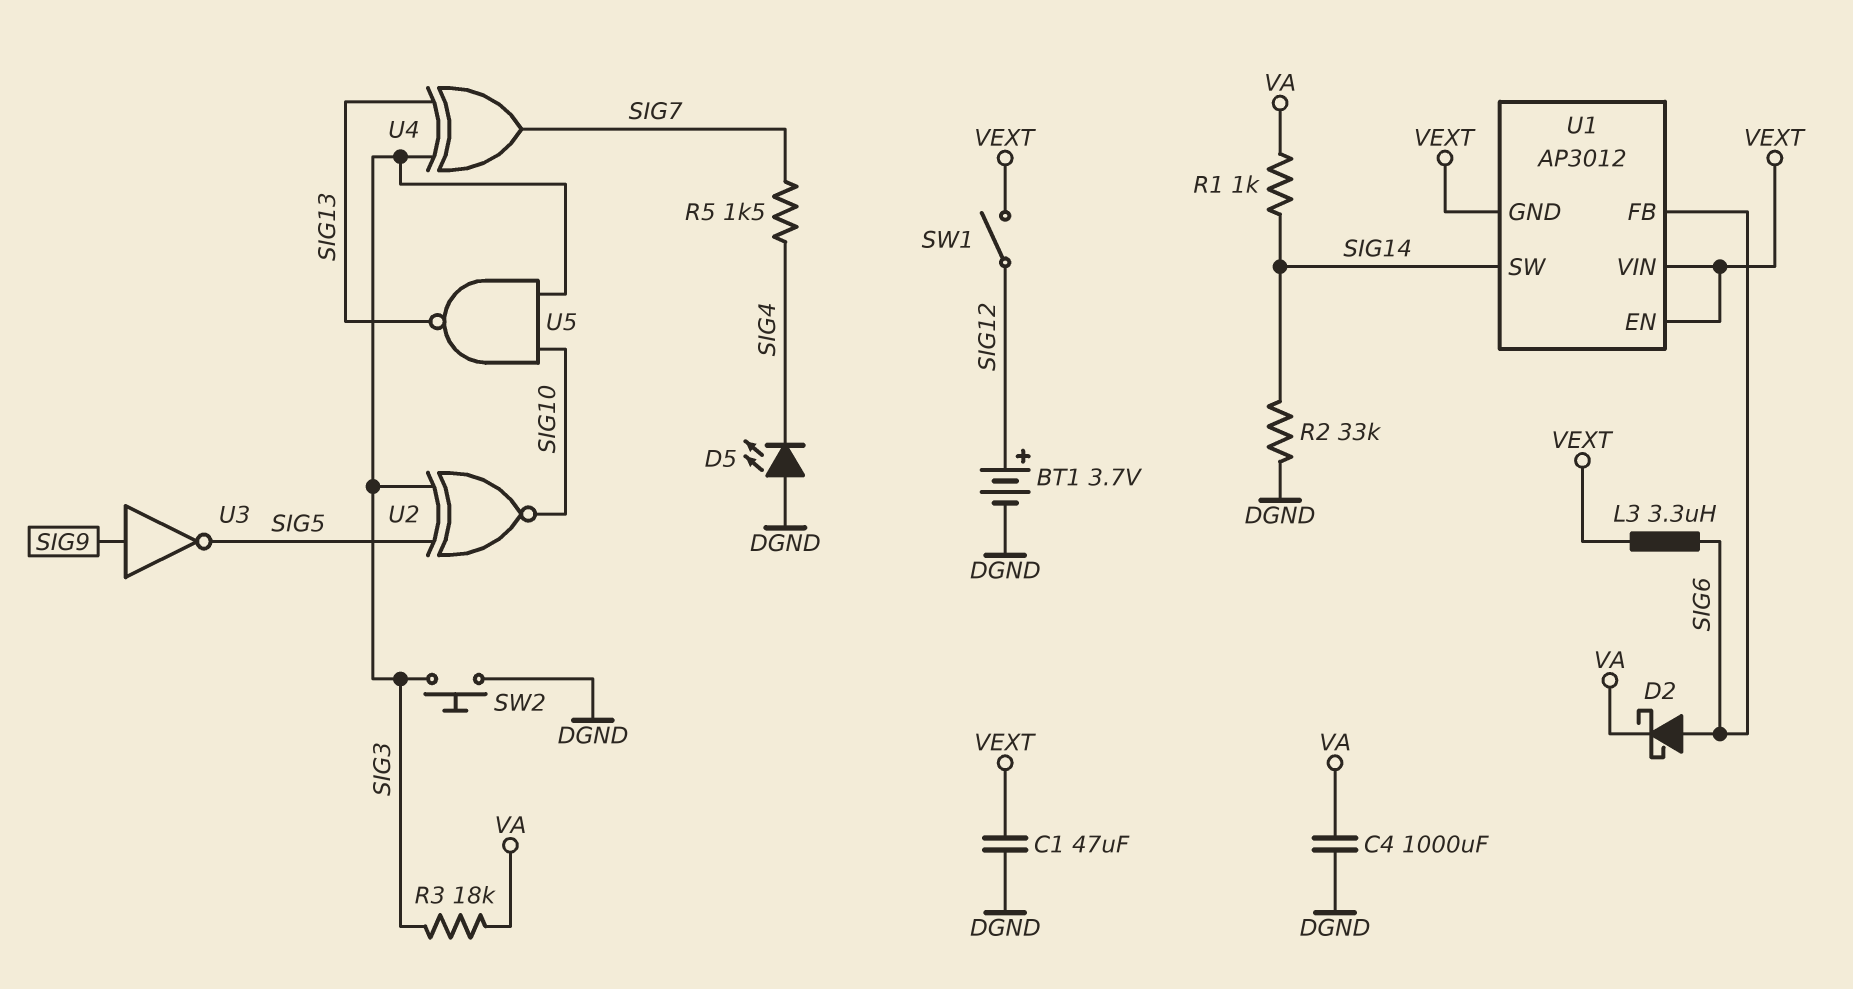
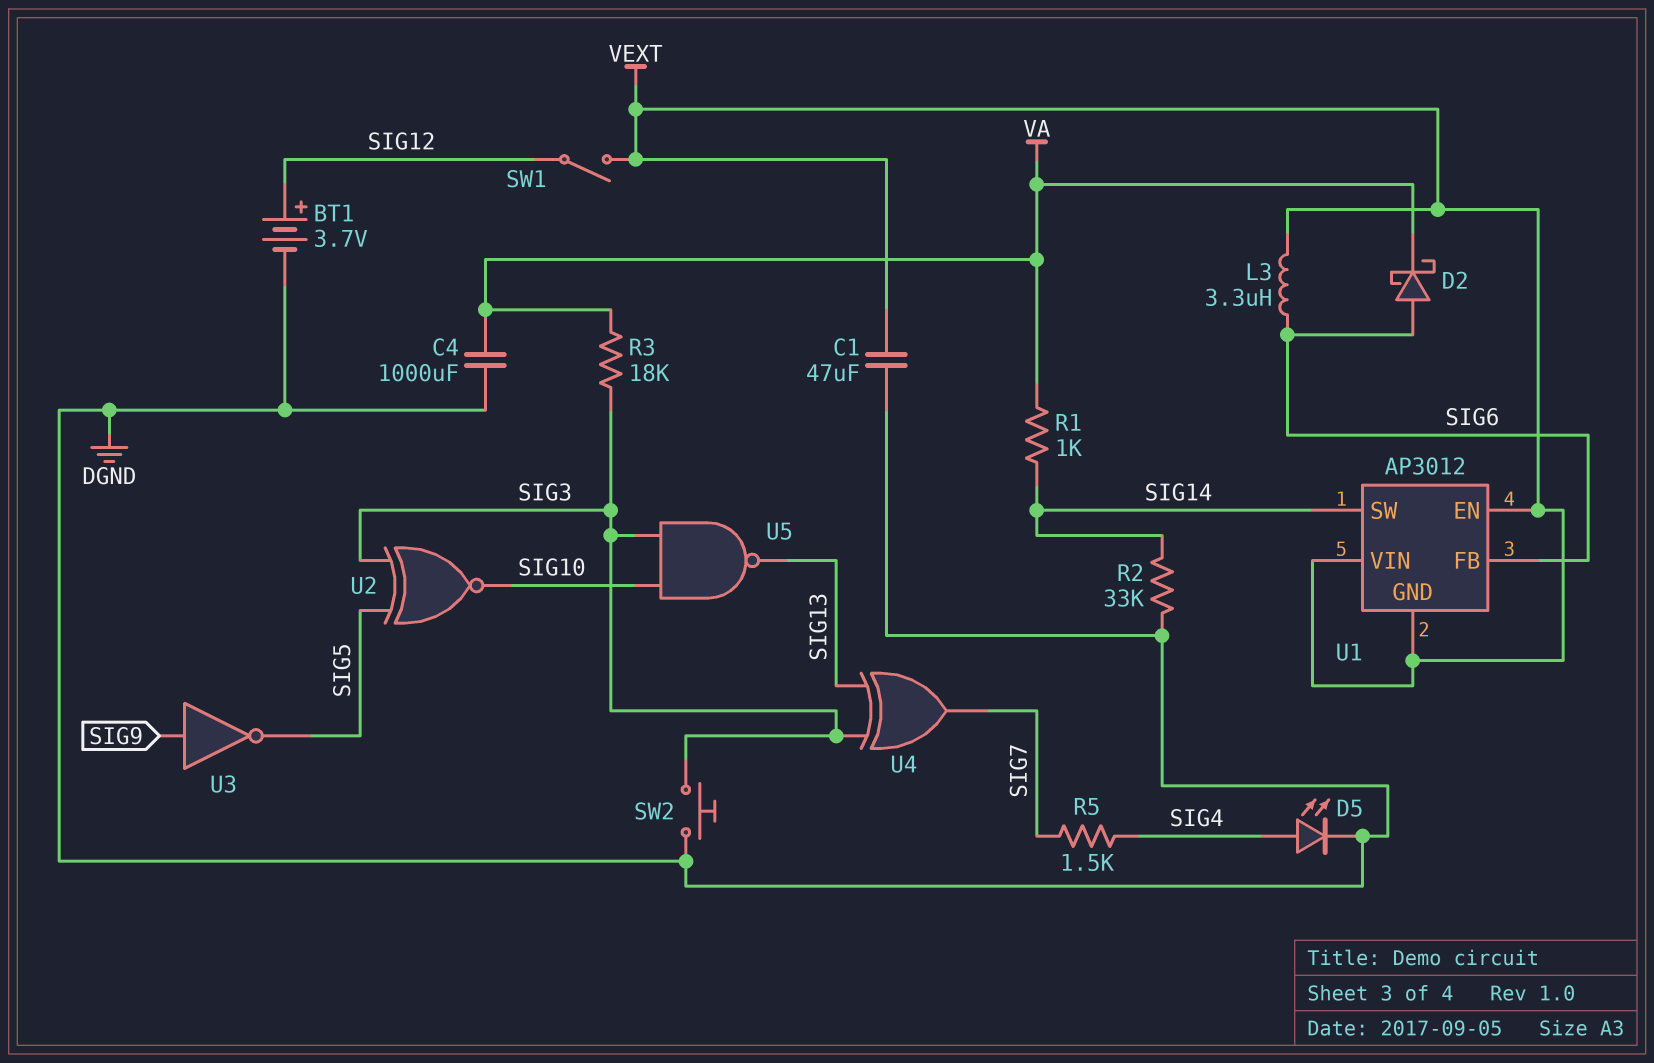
D5: LED (A DGND, K SIG4) -> LED (A SIG4, K DGND)

